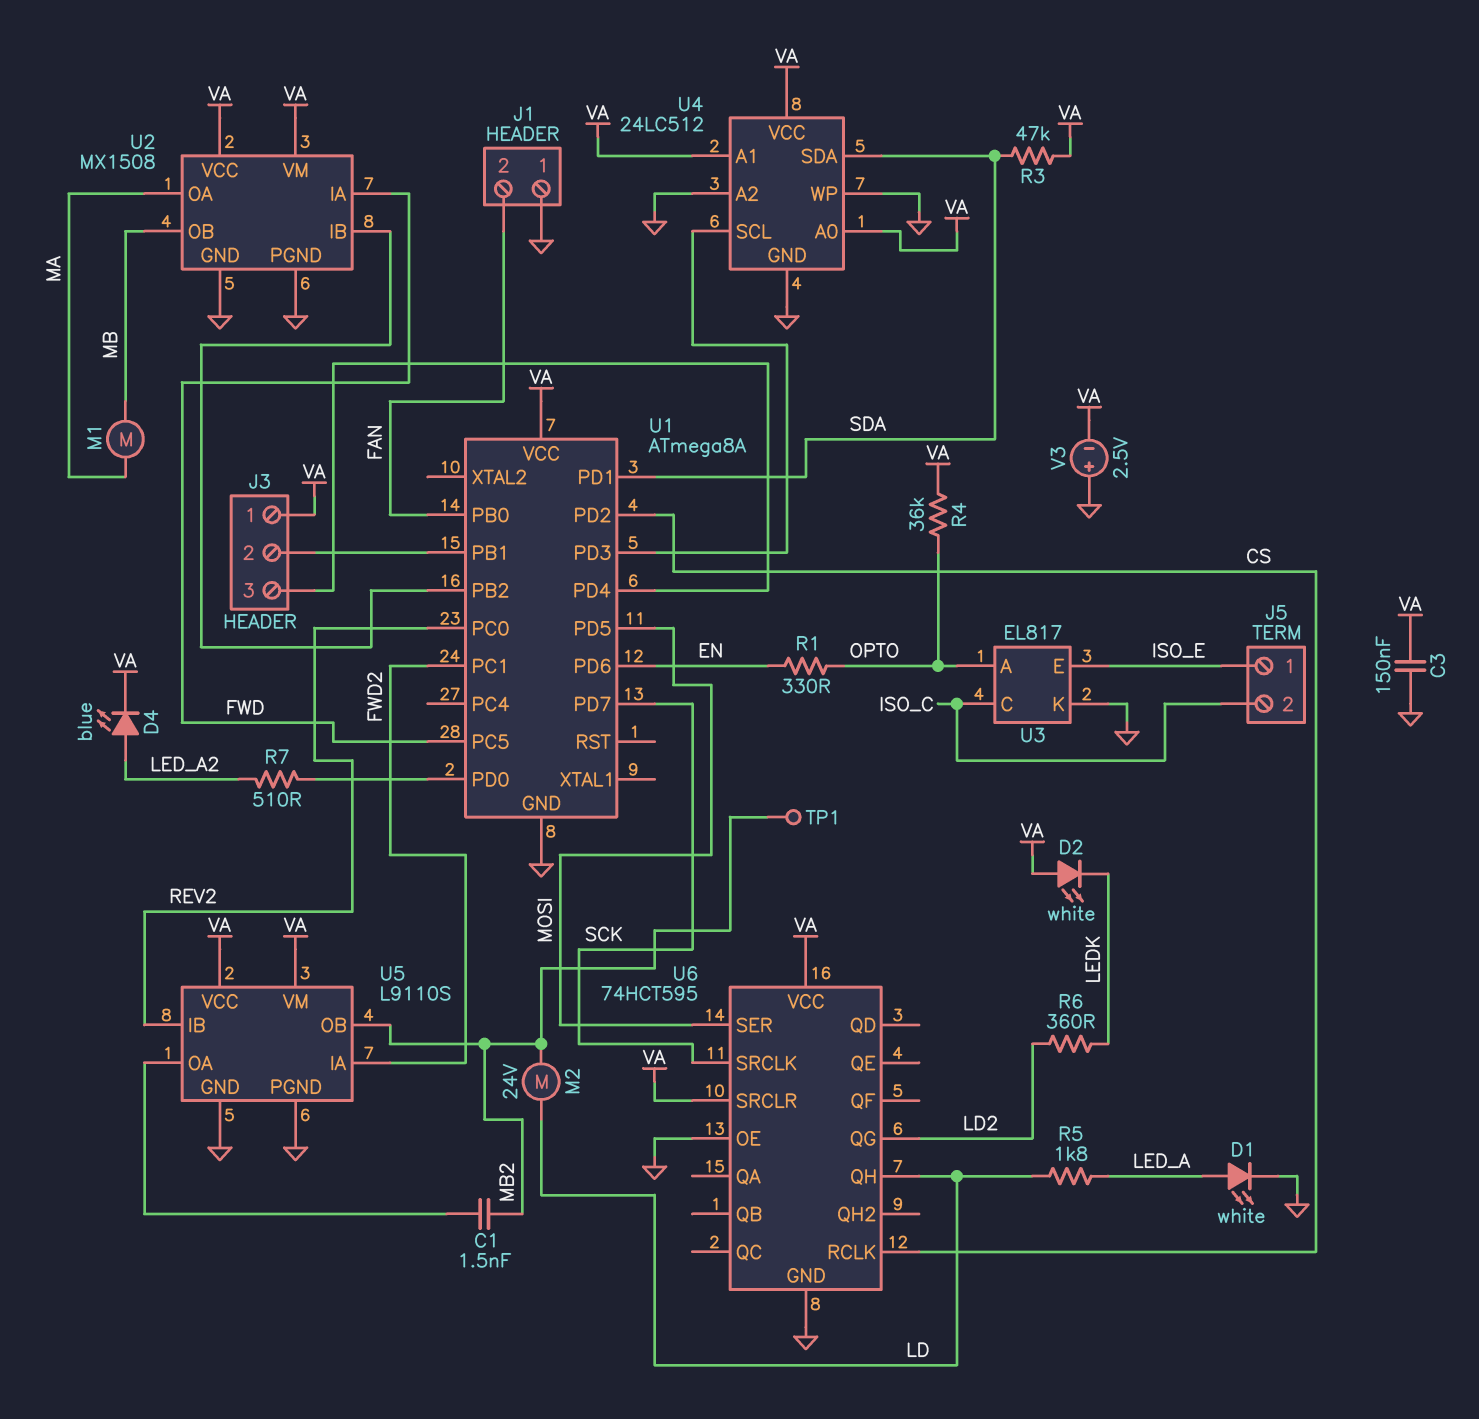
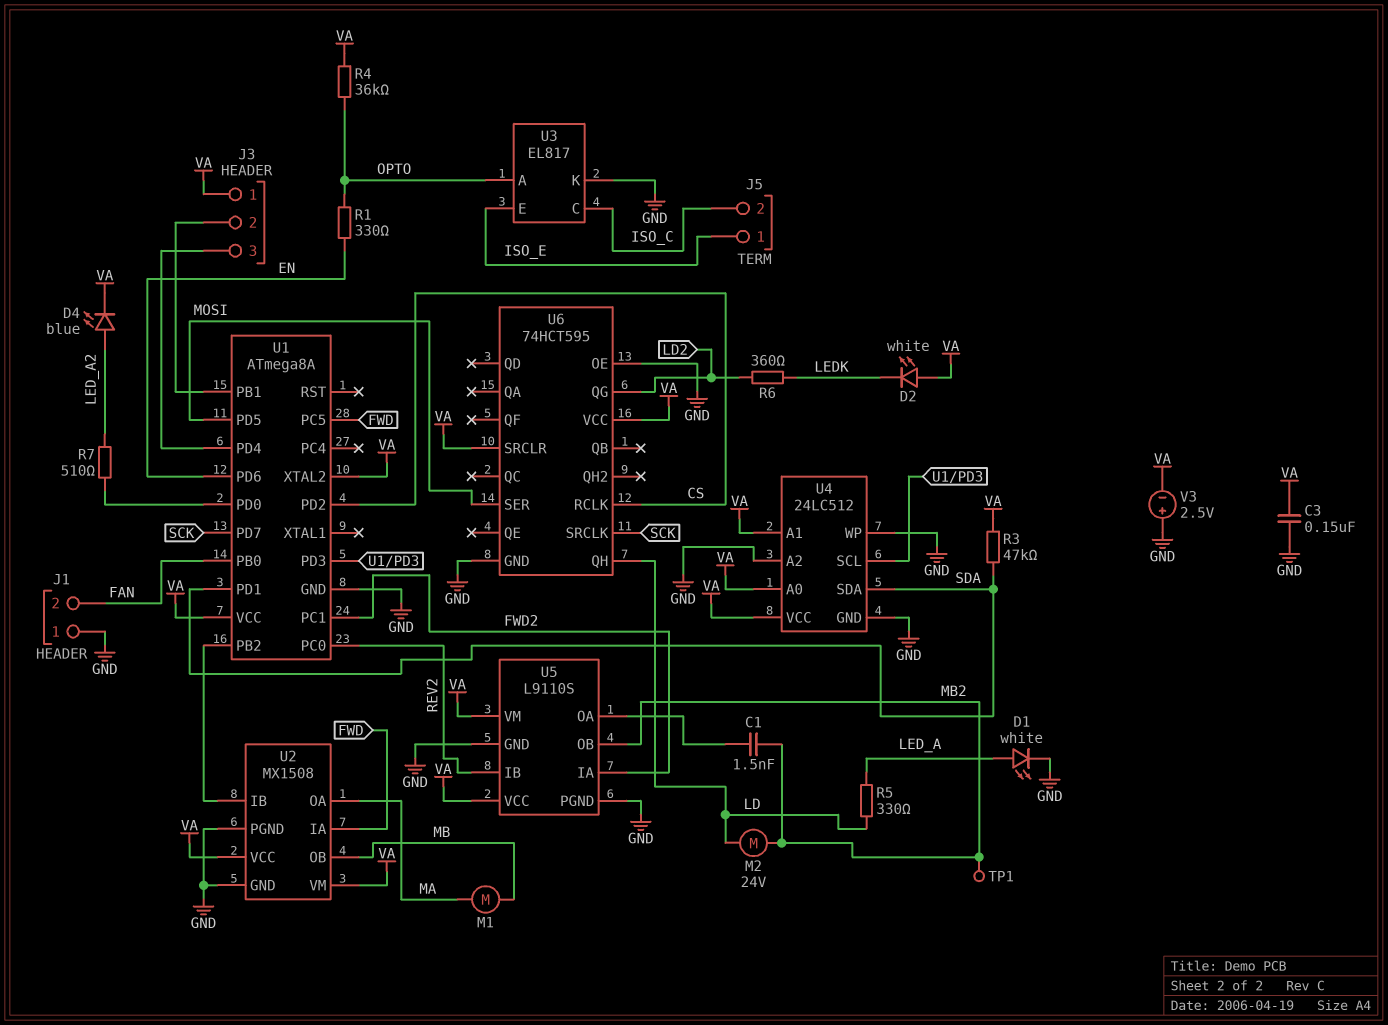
R5: 1.8k (LD, LED_A) -> 330 (LD, LED_A)
U1 pin XTAL2: none -> VA

